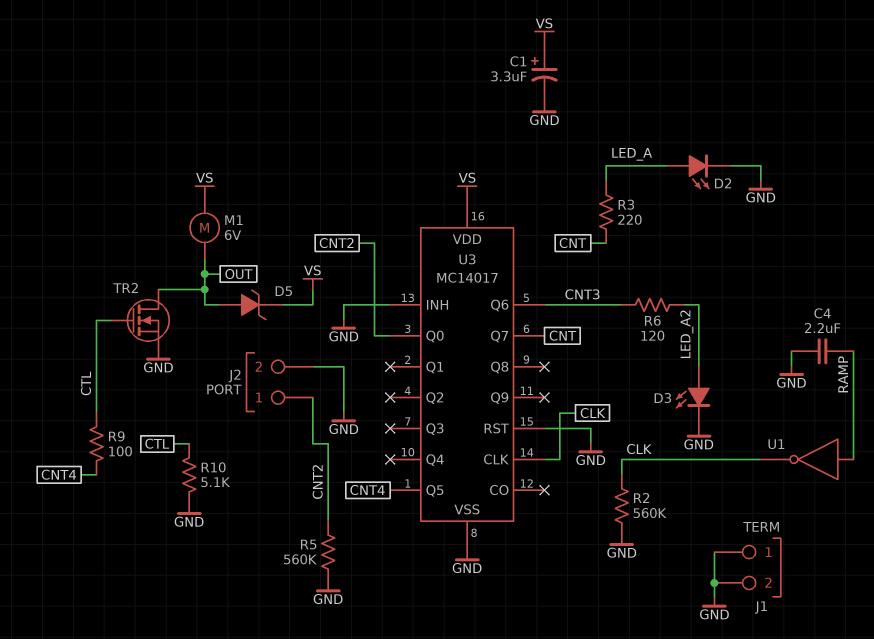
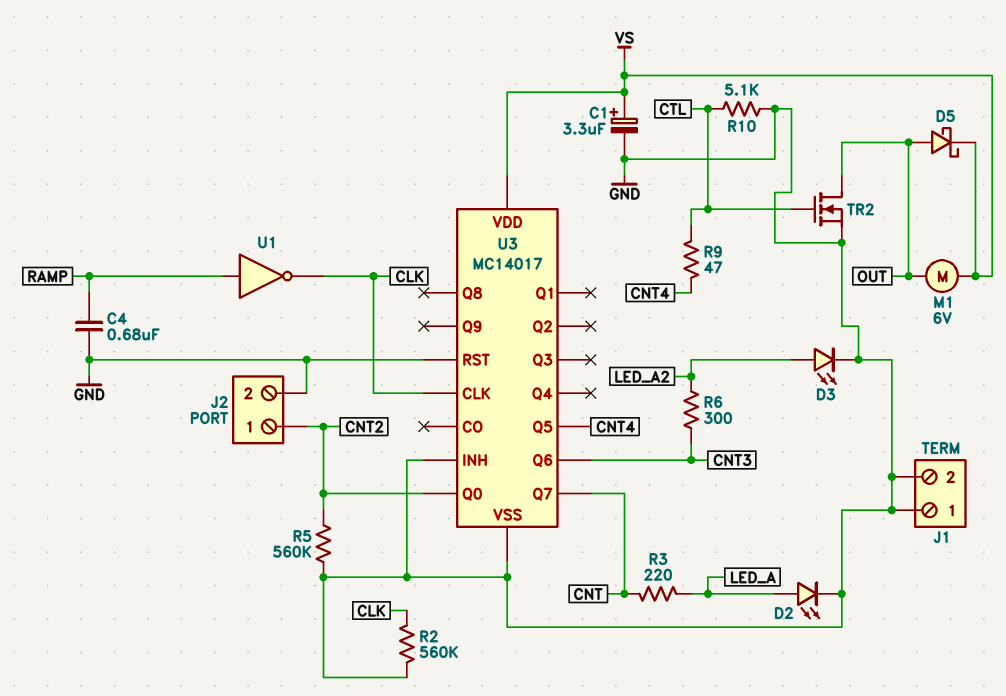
C4: 2.2uF (GND, RAMP) -> 680nF (GND, RAMP)
D5: zener (A OUT, K VS) -> schottky (A OUT, K VS)
R6: 120 (CNT3, LED_A2) -> 300 (CNT3, LED_A2)
R9: 100 (CNT4, CTL) -> 47 (CNT4, CTL)

